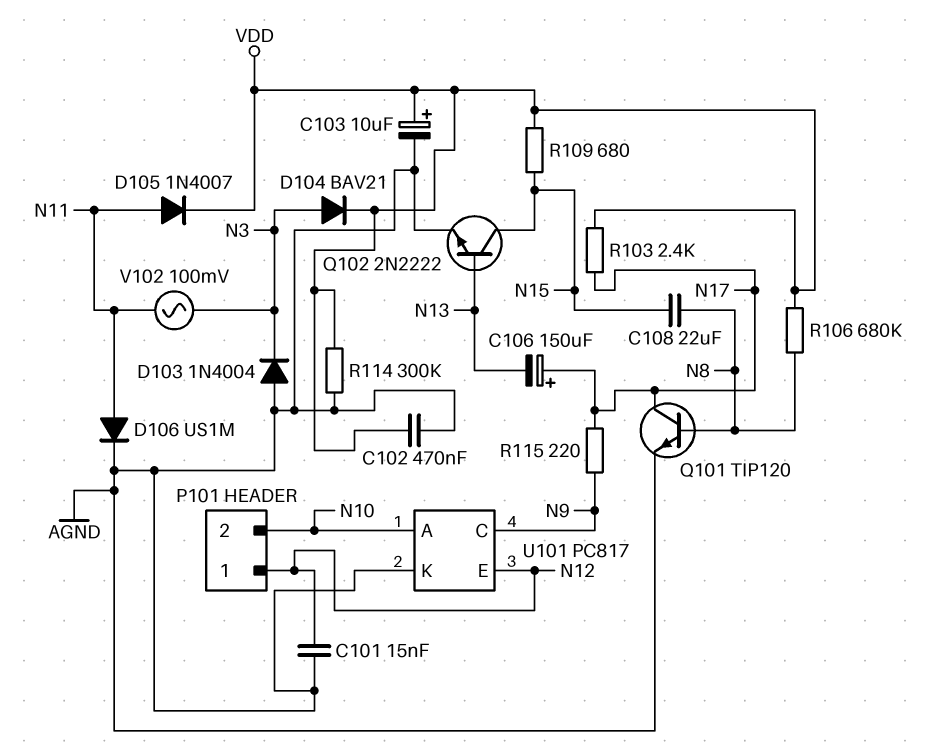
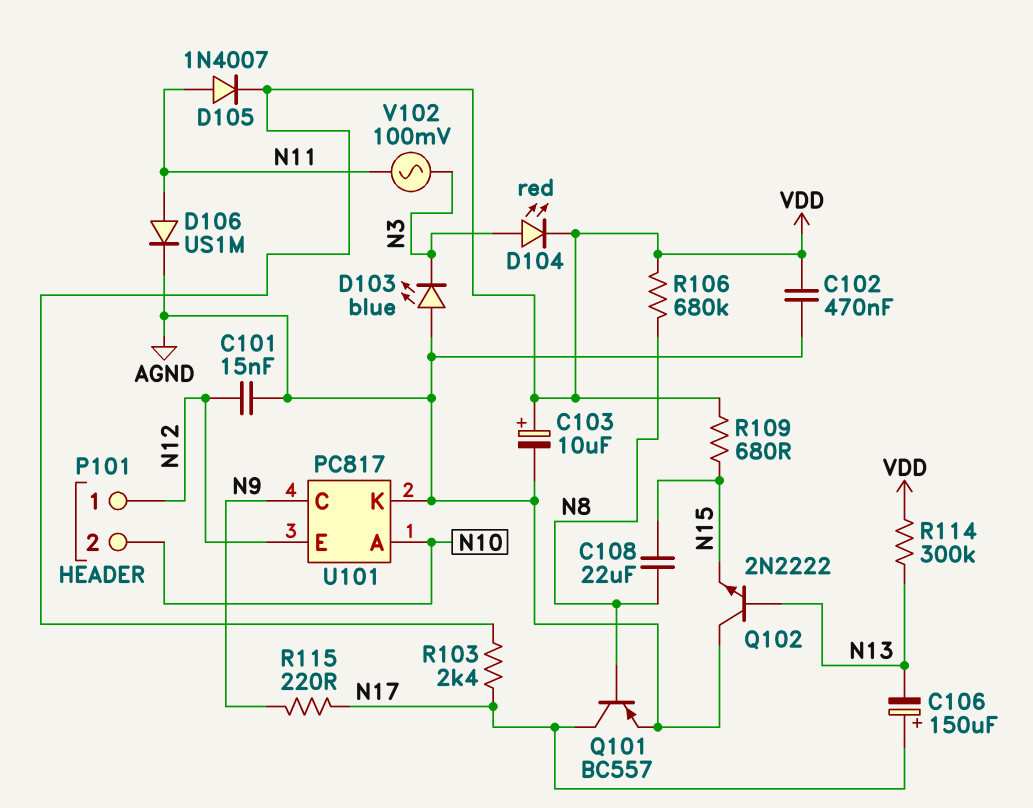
D103: diode 1N4004 (A AGND, K N3) -> LED blue (A AGND, K N3)
D104: diode BAV21 (A N3, K VDD) -> LED red (A N3, K VDD)
Q101: NPN TIP120 (B N8, C N17, E AGND) -> PNP BC557 (B N8, C N17, E AGND)
Q102: NPN 2N2222 (B N13, C N15, E AGND) -> NPN 2N2222 (B N13, C AGND, E N15)
R114: 300k (AGND, VDD) -> 300k (N13, VDD)

